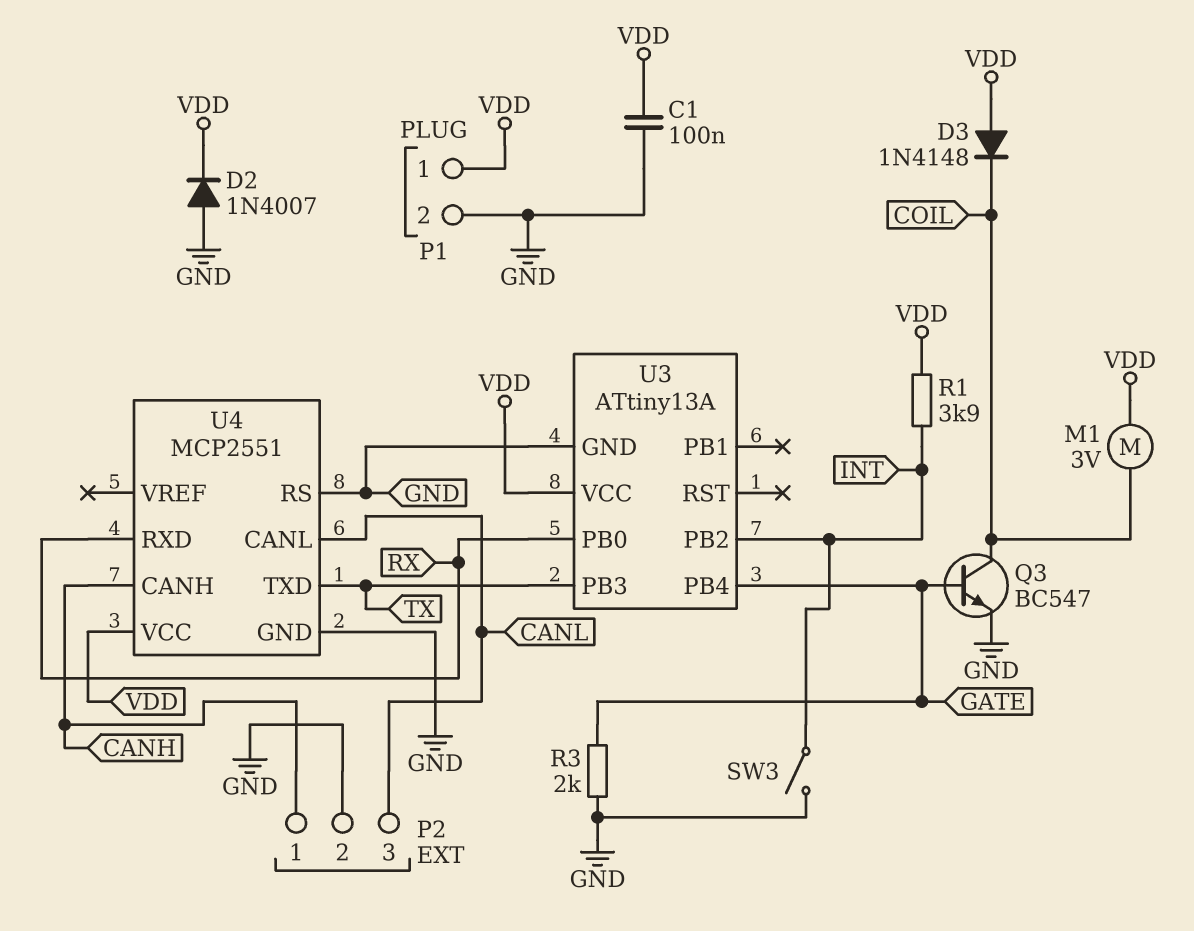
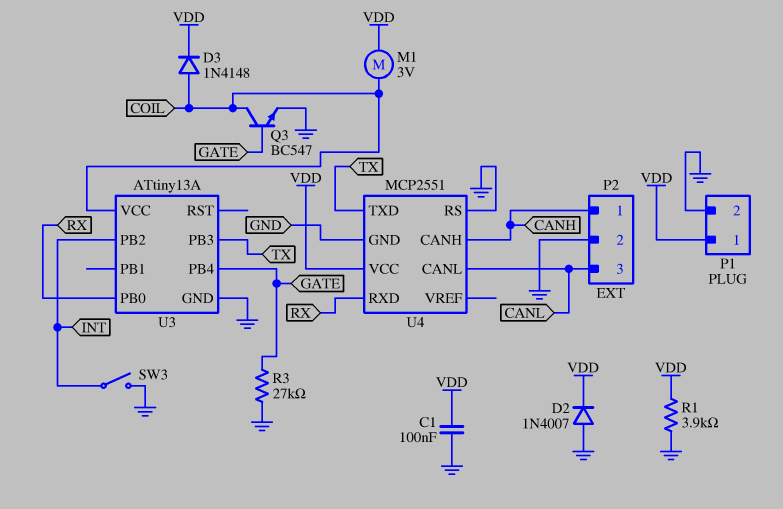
D3: diode 1N4148 (A VDD, K COIL) -> diode 1N4148 (A COIL, K VDD)
R1: 3.9k (INT, VDD) -> 3.9k (GND, VDD)
R3: 2k (GATE, GND) -> 27k (GATE, GND)
U3 pin VCC: VDD -> COIL

